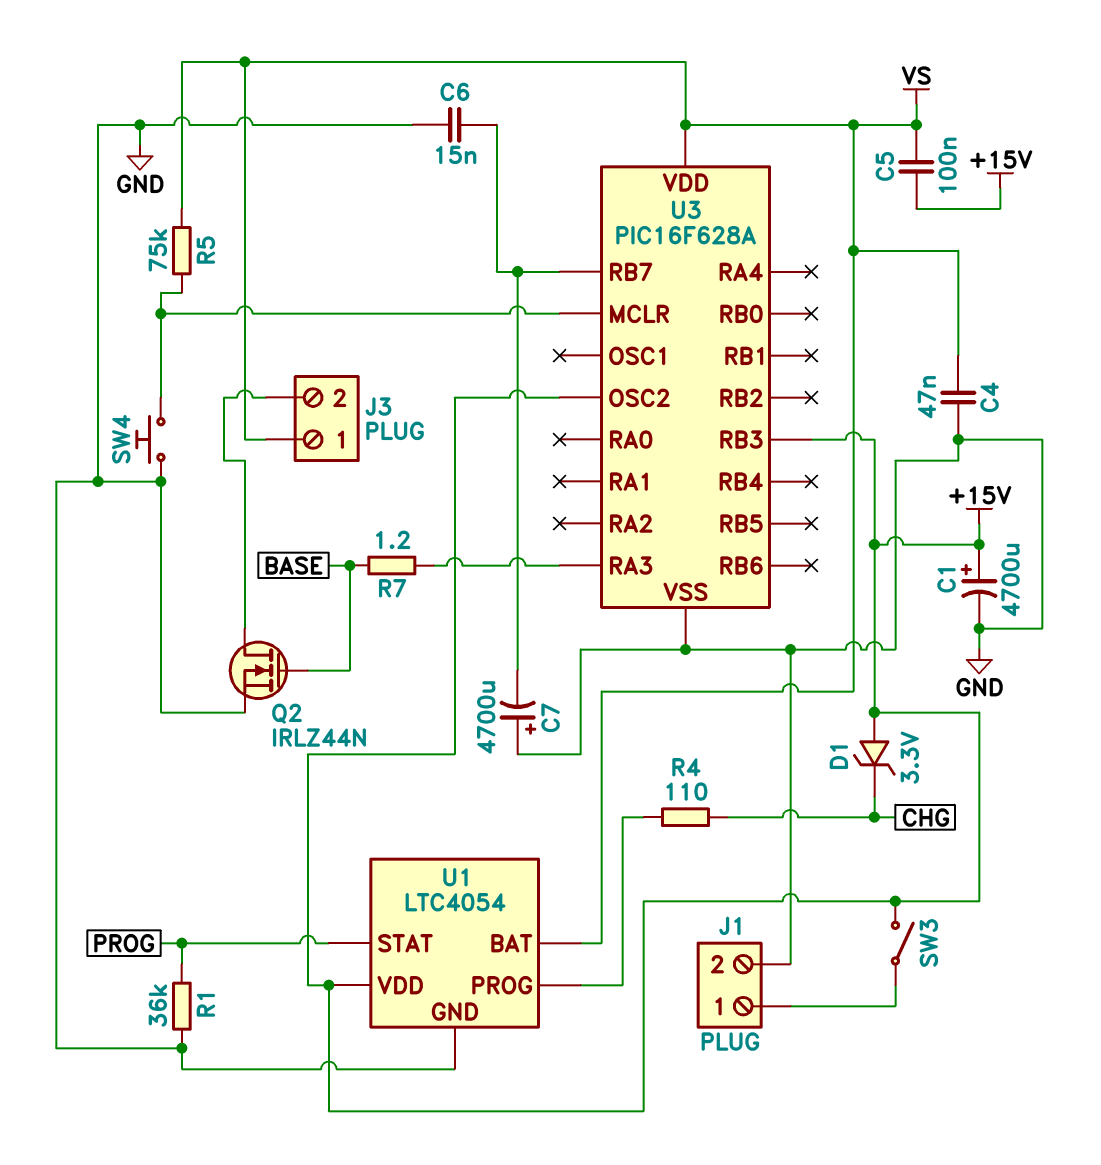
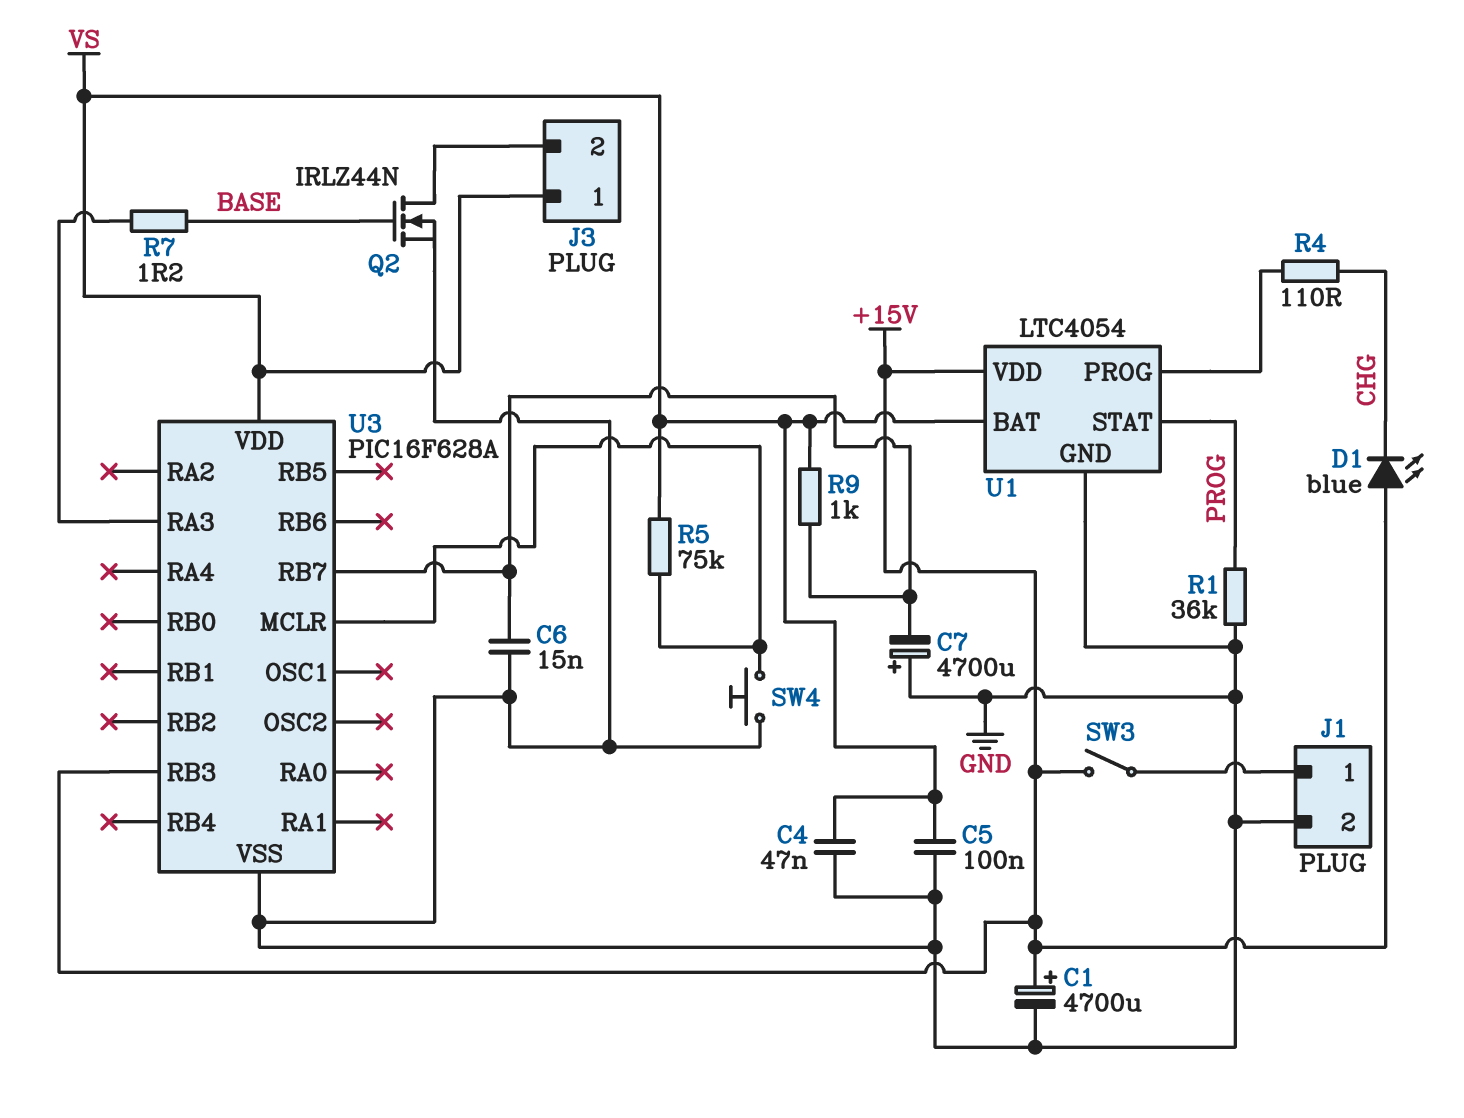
C5: 100nF (+15V, VS) -> 100nF (GND, VS)
D1: zener 3.3V (A +15V, K CHG) -> LED blue (A +15V, K CHG)
R9: none -> 1k (U3/RB7, VS)
U3 pin OSC2: +15V -> none

